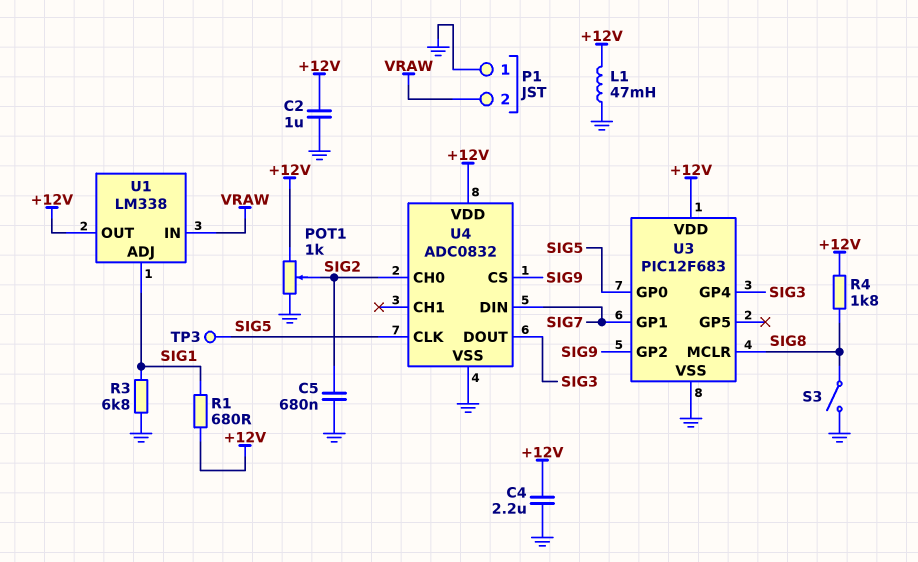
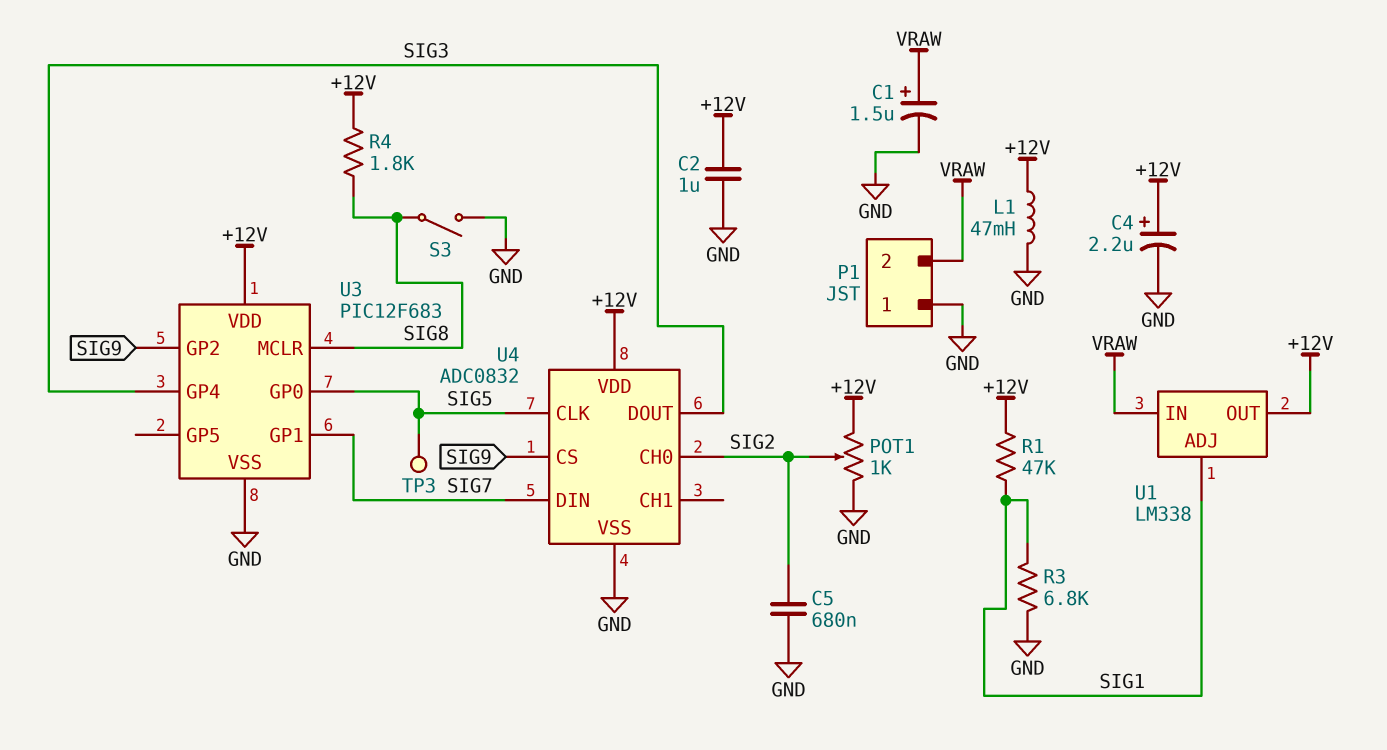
C1: none -> 1.5uF (plus VRAW, minus GND)
C4: 2.2uF (+12V, GND) -> 2.2uF (plus +12V, minus GND)
R1: 680 (+12V, SIG1) -> 47k (+12V, SIG1)

